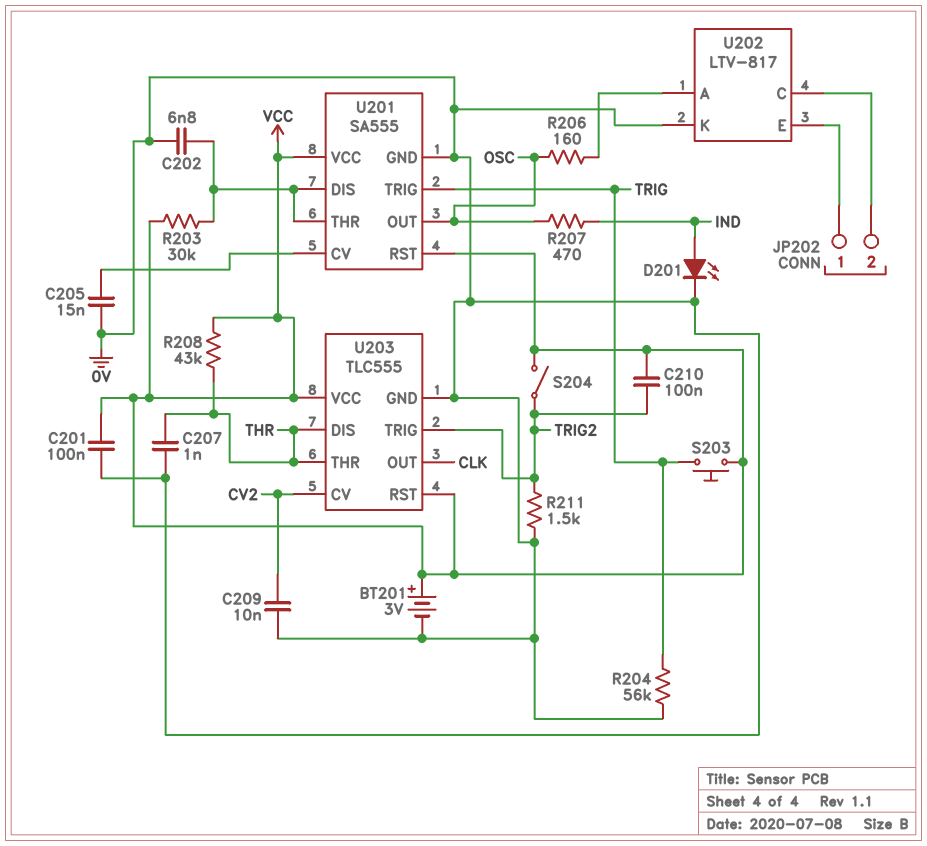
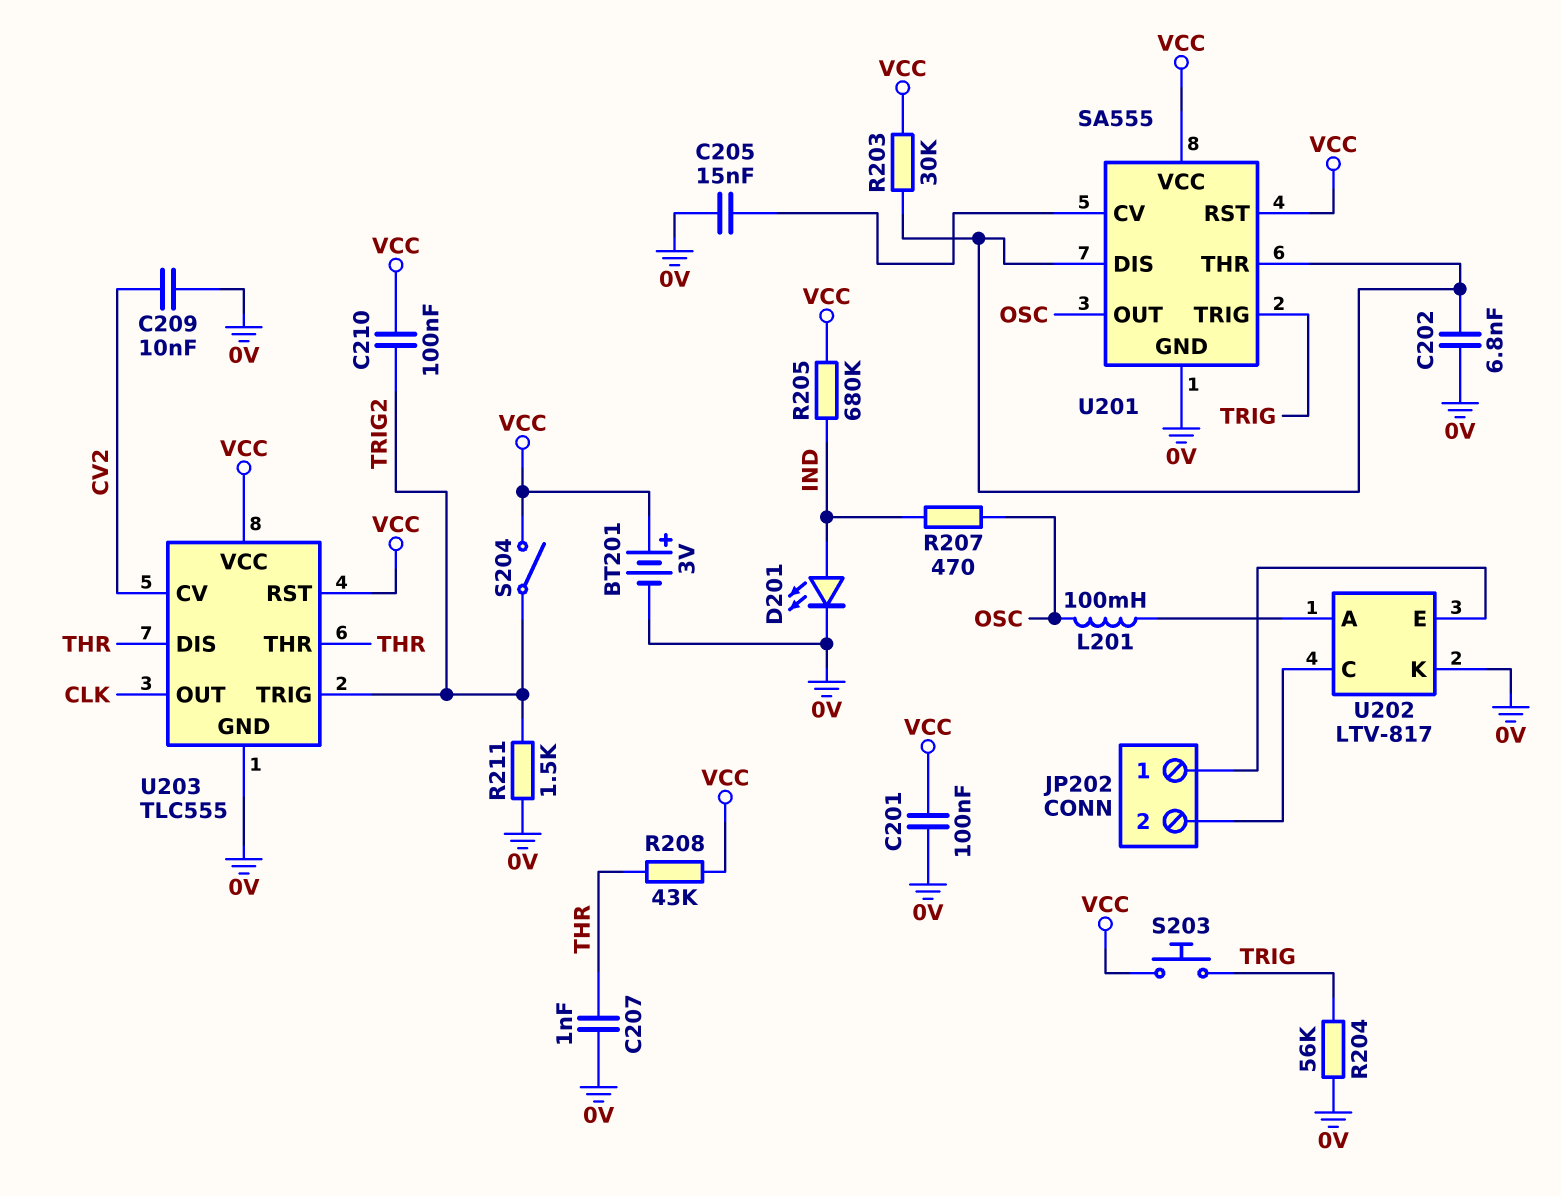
L201: none -> 100mH (OSC, U202/A)
R205: none -> 680k (IND, VCC)
R206: 160 (OSC, U202/A) -> none

